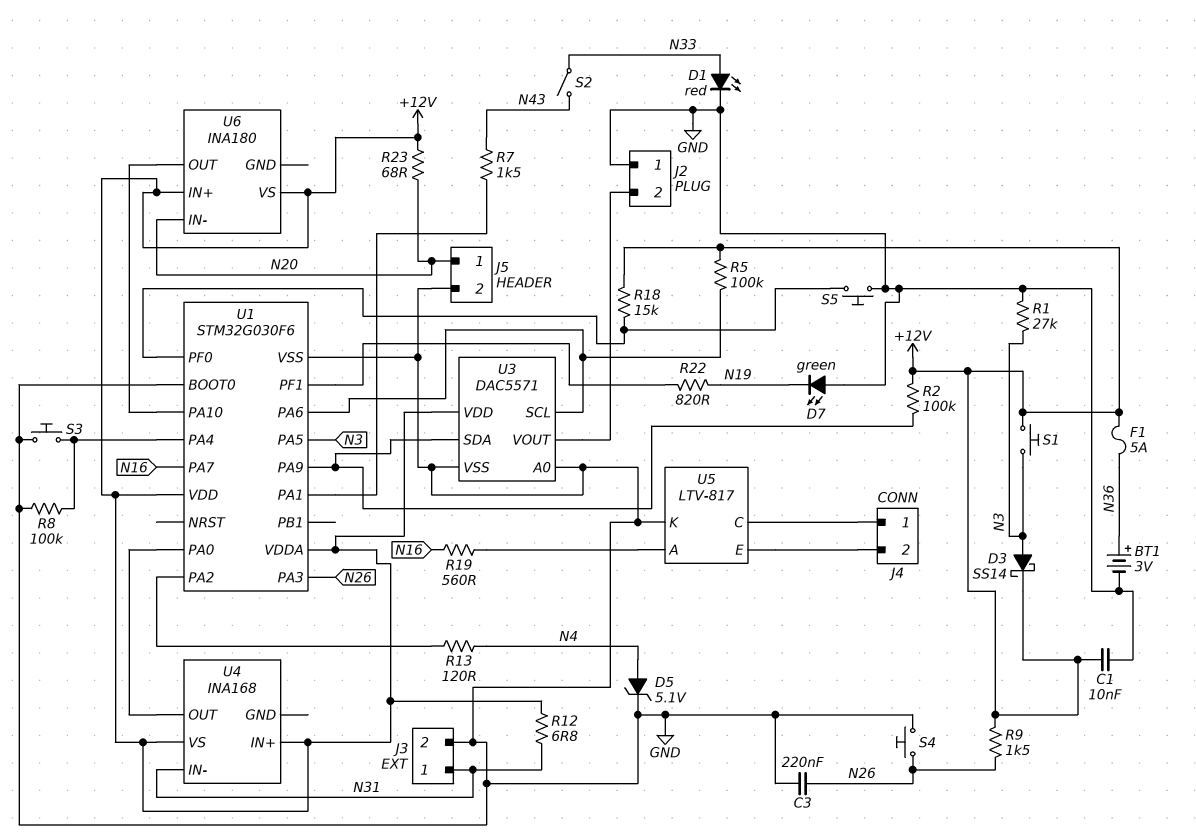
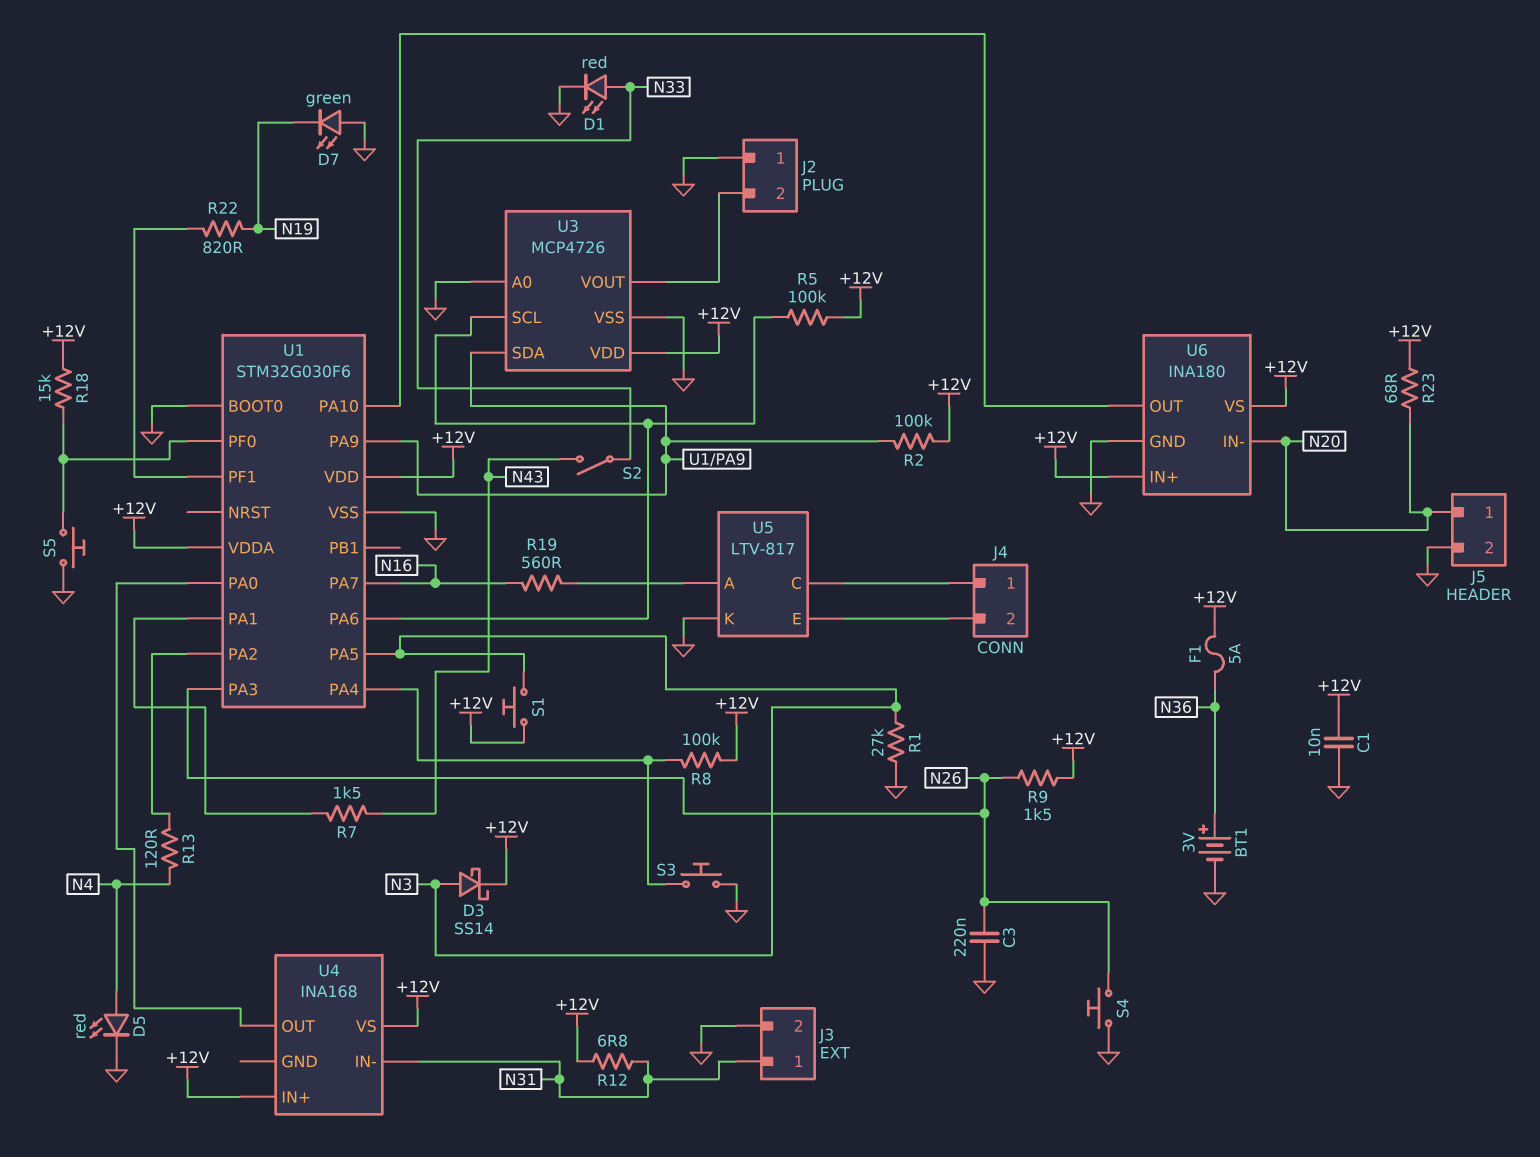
D5: zener 5.1V (A N4, K GND) -> LED red (A N4, K GND)
R8: 100k (GND, U1/PA4) -> 100k (+12V, U1/PA4)
U3: DAC5571 -> MCP4726
U6 pin GND: none -> GND

